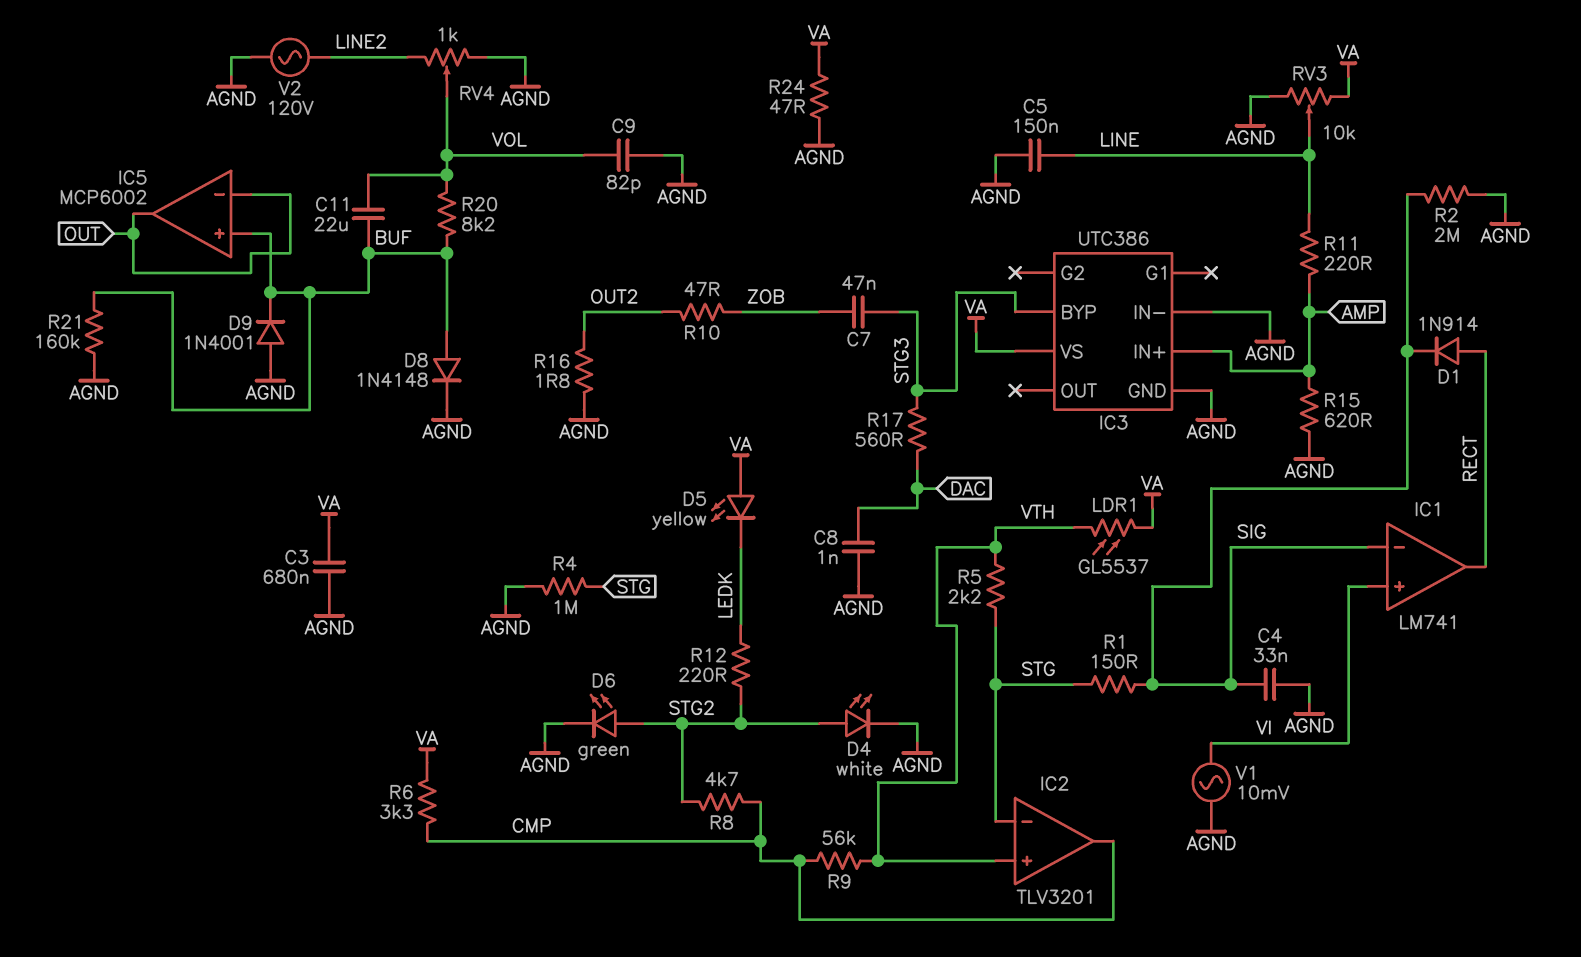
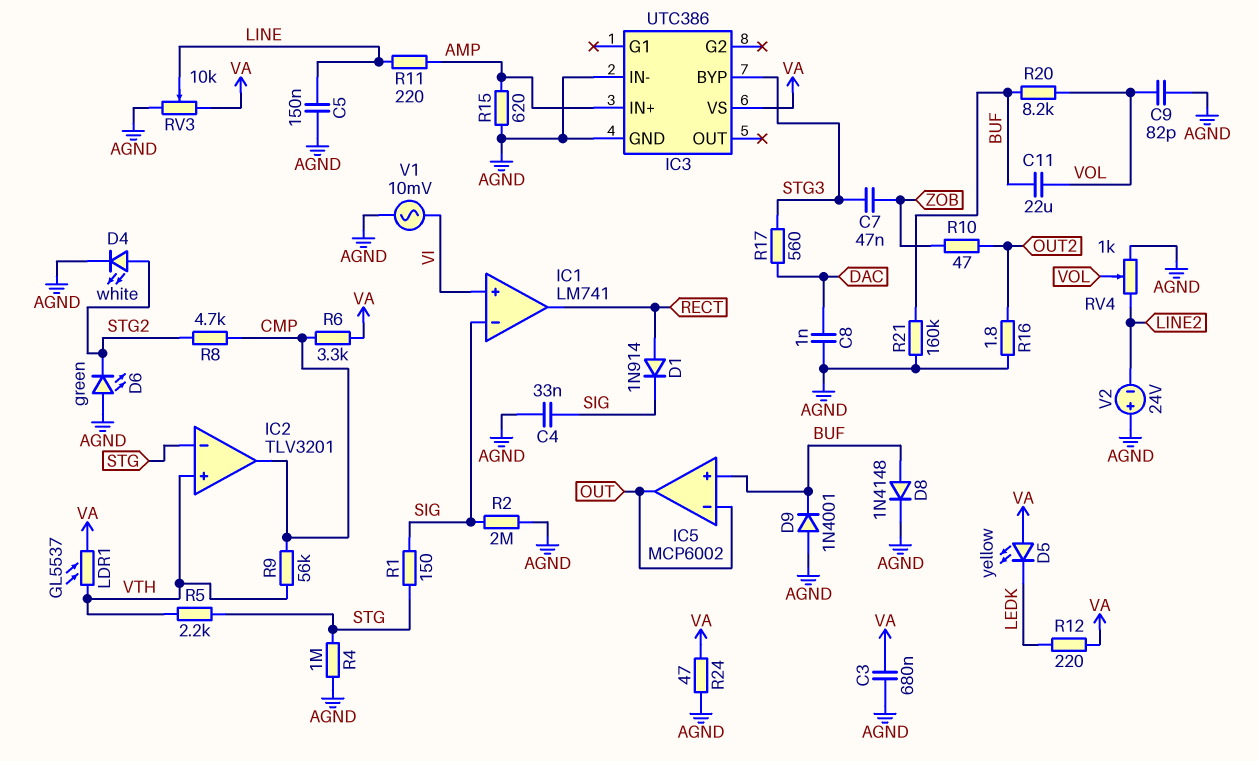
D6: LED green (A STG2, K AGND) -> LED green (A AGND, K STG2)
R12: 220 (LEDK, STG2) -> 220 (LEDK, VA)
V2: AC 120V (AGND, LINE2) -> 24V (plus AGND, minus LINE2)

